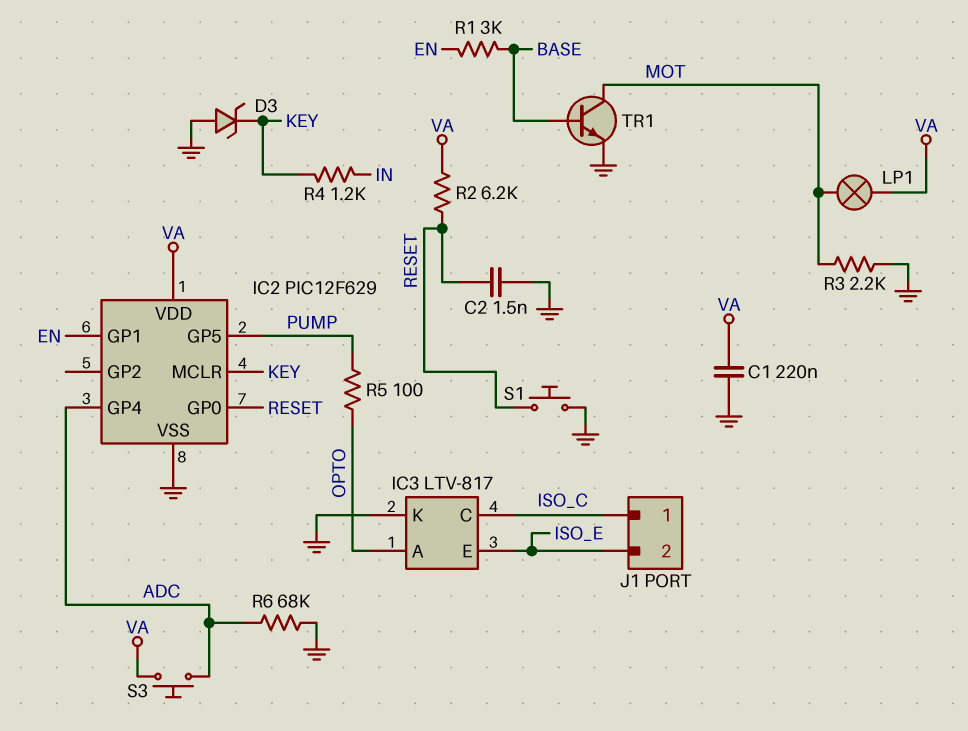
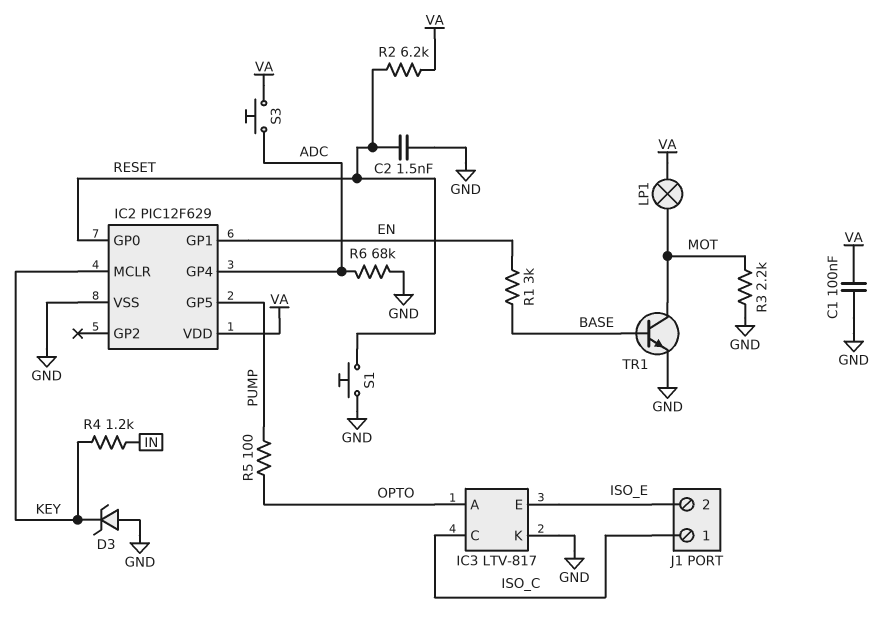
C1: 220nF (GND, VA) -> 100nF (GND, VA)

